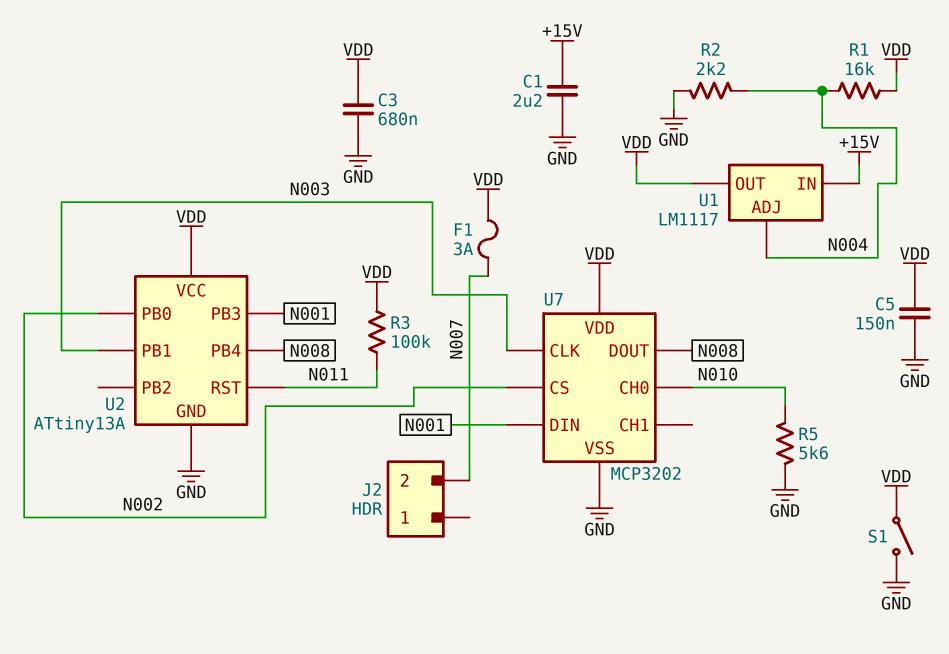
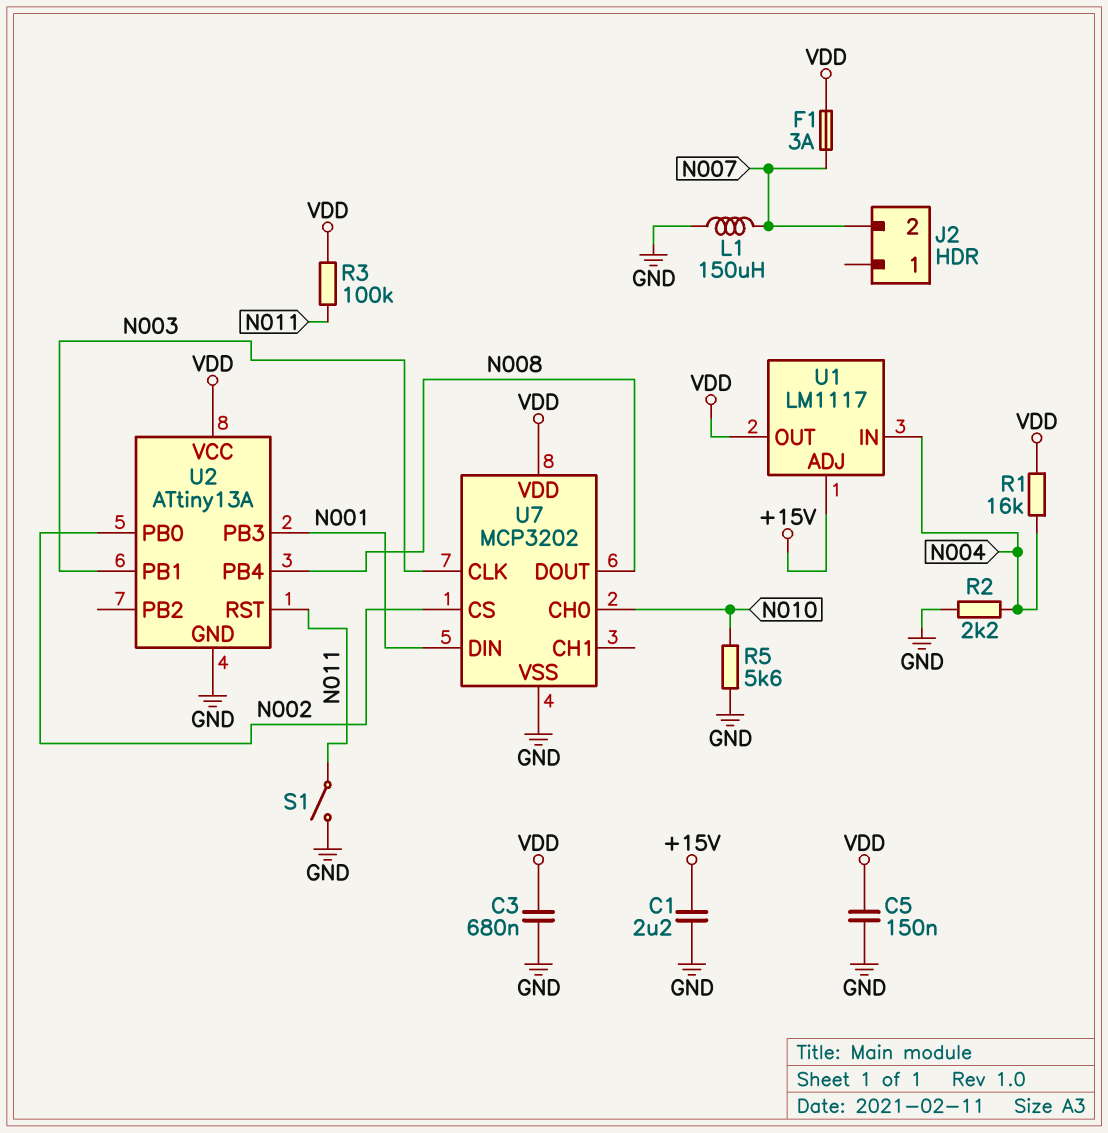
L1: none -> 150uH (GND, N007)
S1: switch (GND, VDD) -> switch (GND, N011)
U1 pin ADJ: N004 -> +15V
U1 pin IN: +15V -> N004

